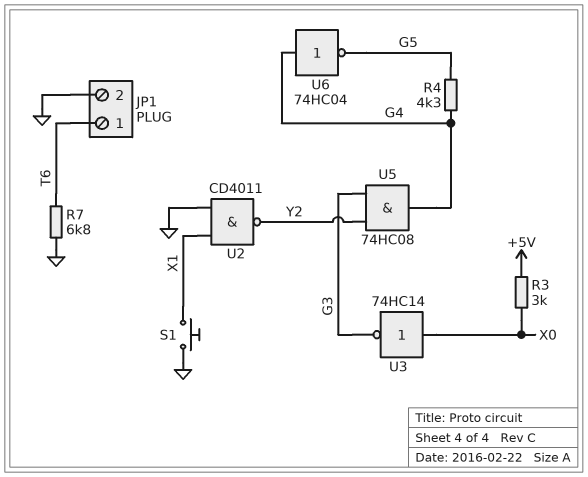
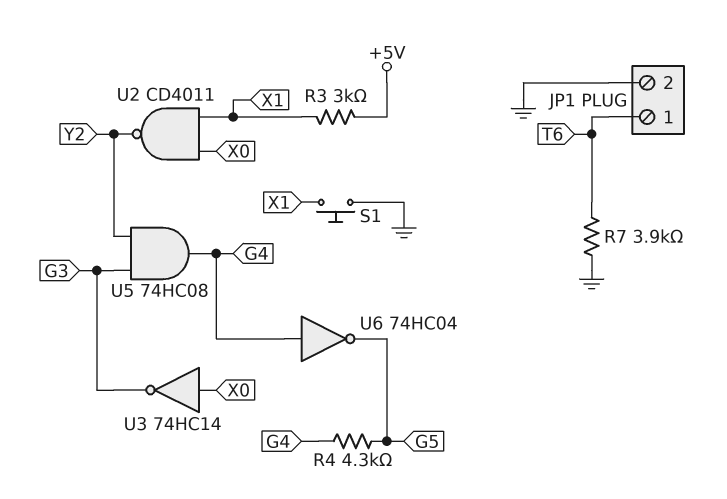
R3: 3k (+5V, X0) -> 3k (+5V, X1)
R7: 6.8k (GND, T6) -> 3.9k (GND, T6)
U2: NAND CD4011 (in GND, in X1, out Y2) -> NAND CD4011 (in X0, in X1, out Y2)

